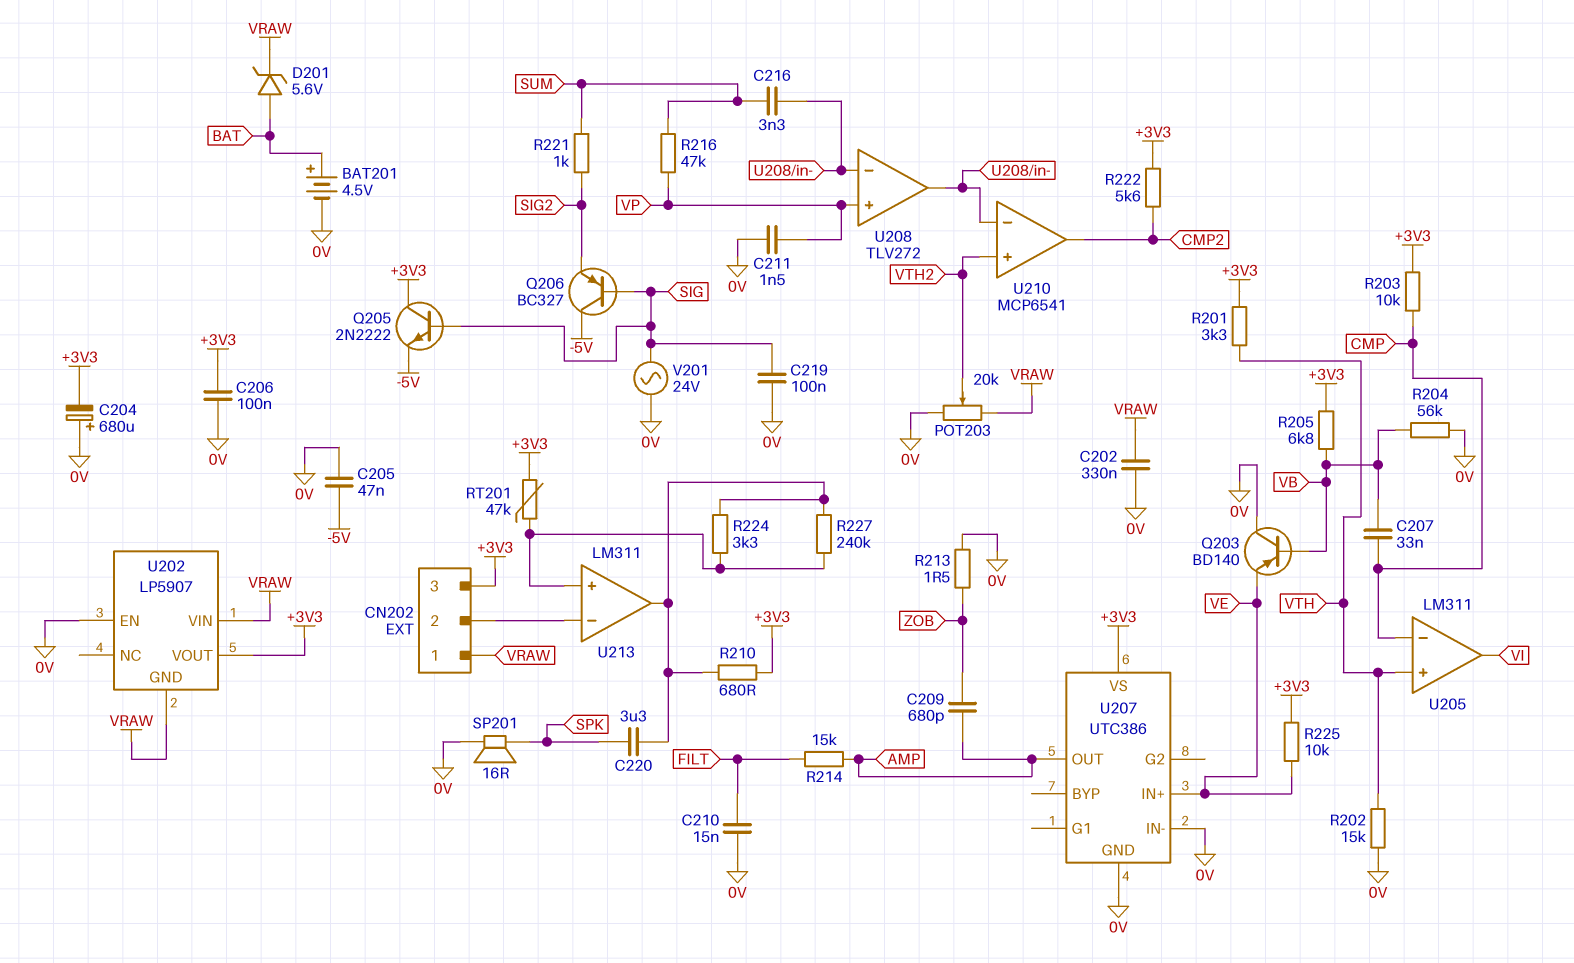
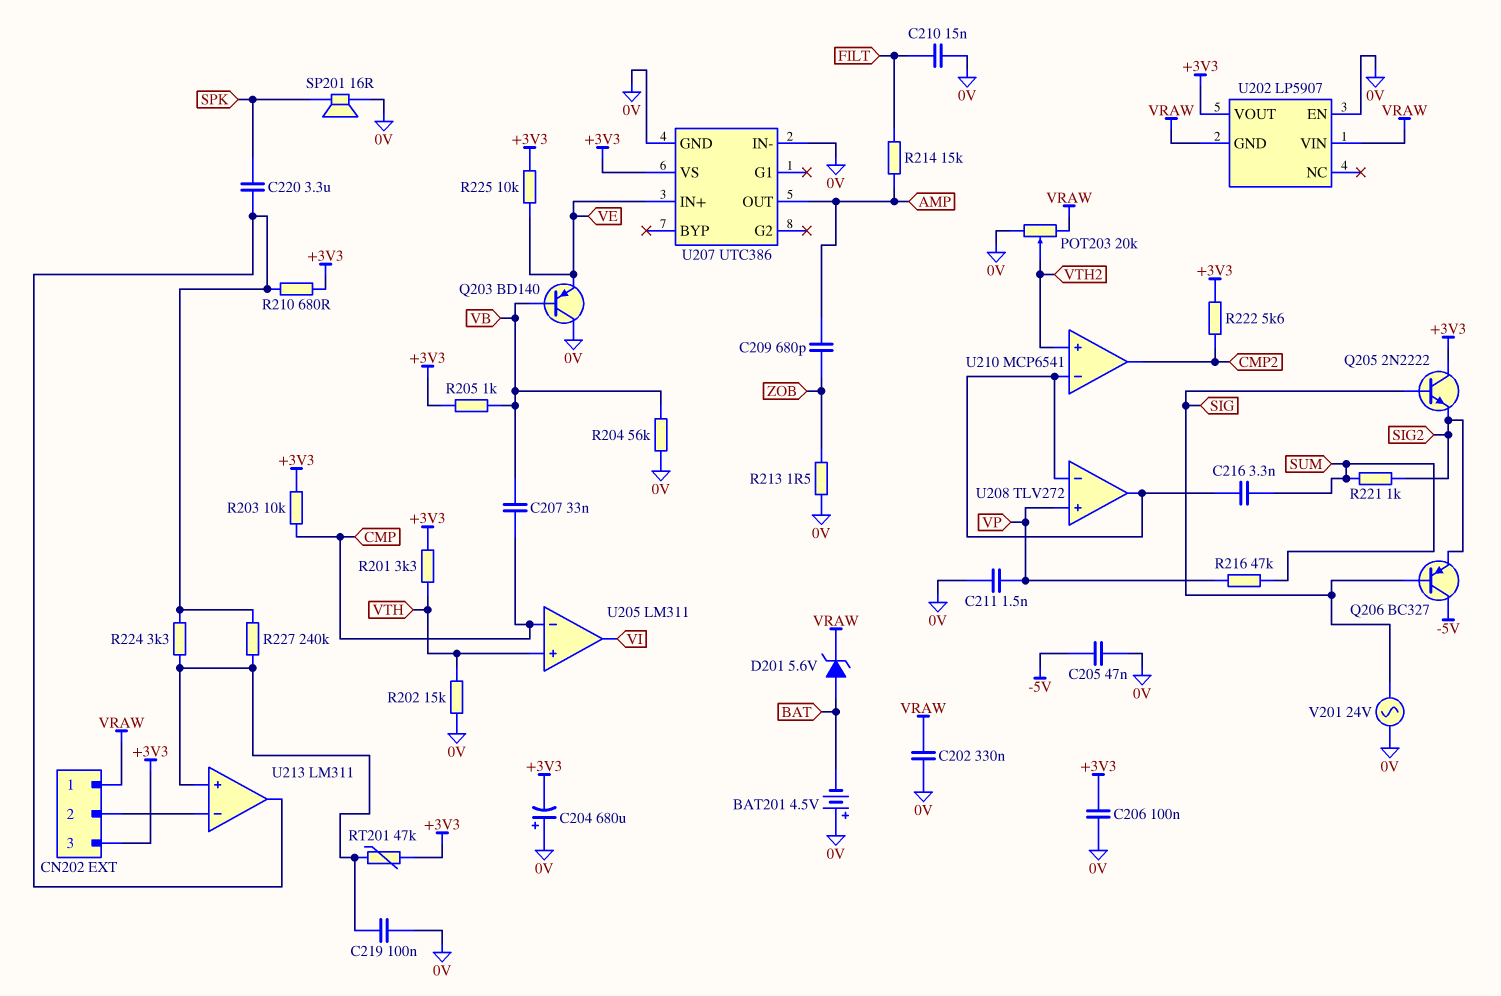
BAT201: 4.5V (plus BAT, minus 0V) -> 4.5V (plus 0V, minus BAT)
C219: 100nF (0V, SIG) -> 100nF (0V, U213/in+)
Q205: NPN 2N2222 (B SIG, C +3V3, E -5V) -> NPN 2N2222 (B SIG, C +3V3, E SIG2)
R205: 6.8k (+3V3, VB) -> 1k (+3V3, VB)

